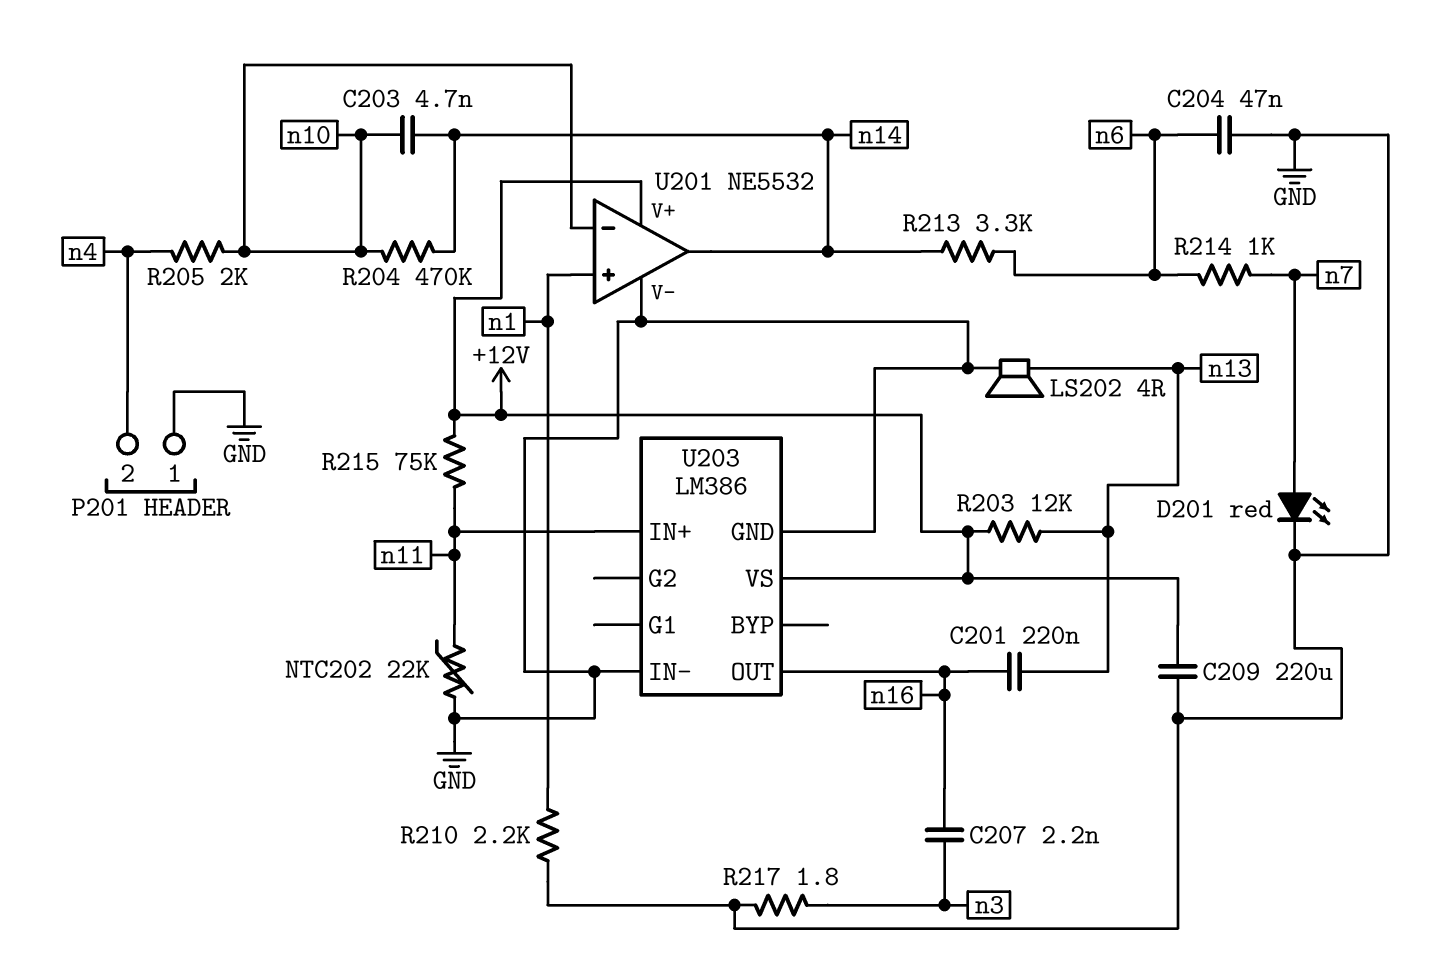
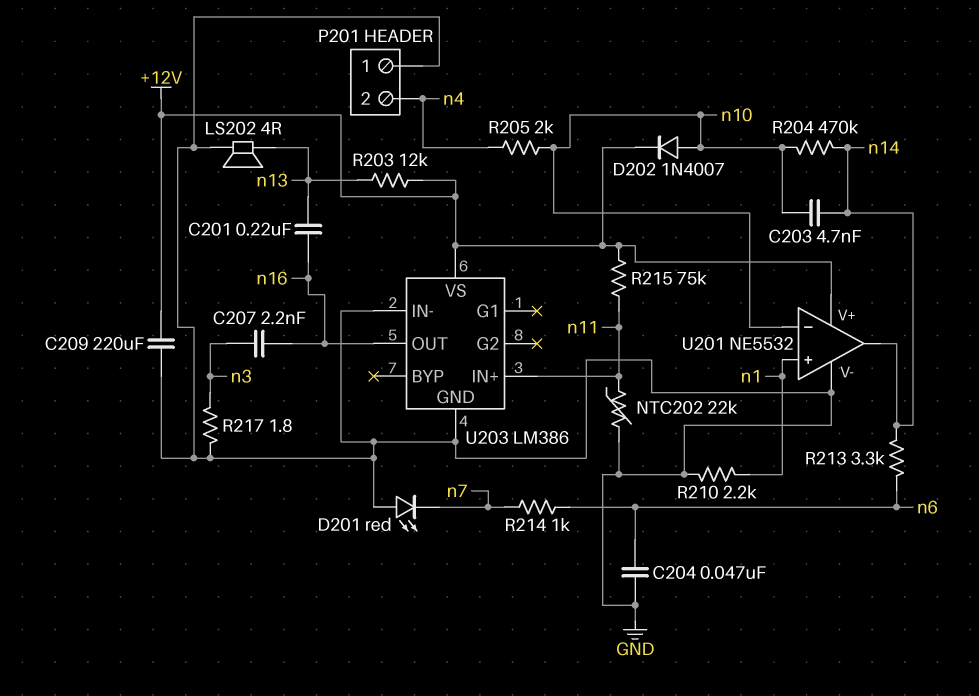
D201: LED red (A n7, K GND) -> LED red (A GND, K n7)
D202: none -> diode 1N4007 (A n10, K +12V)

